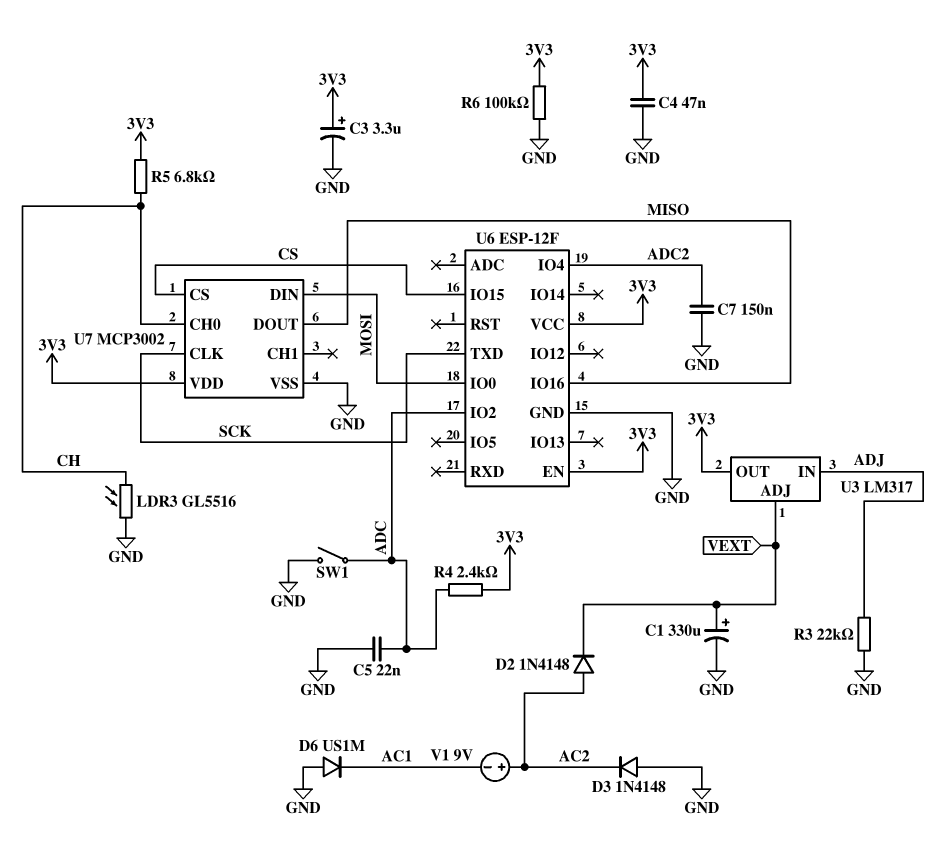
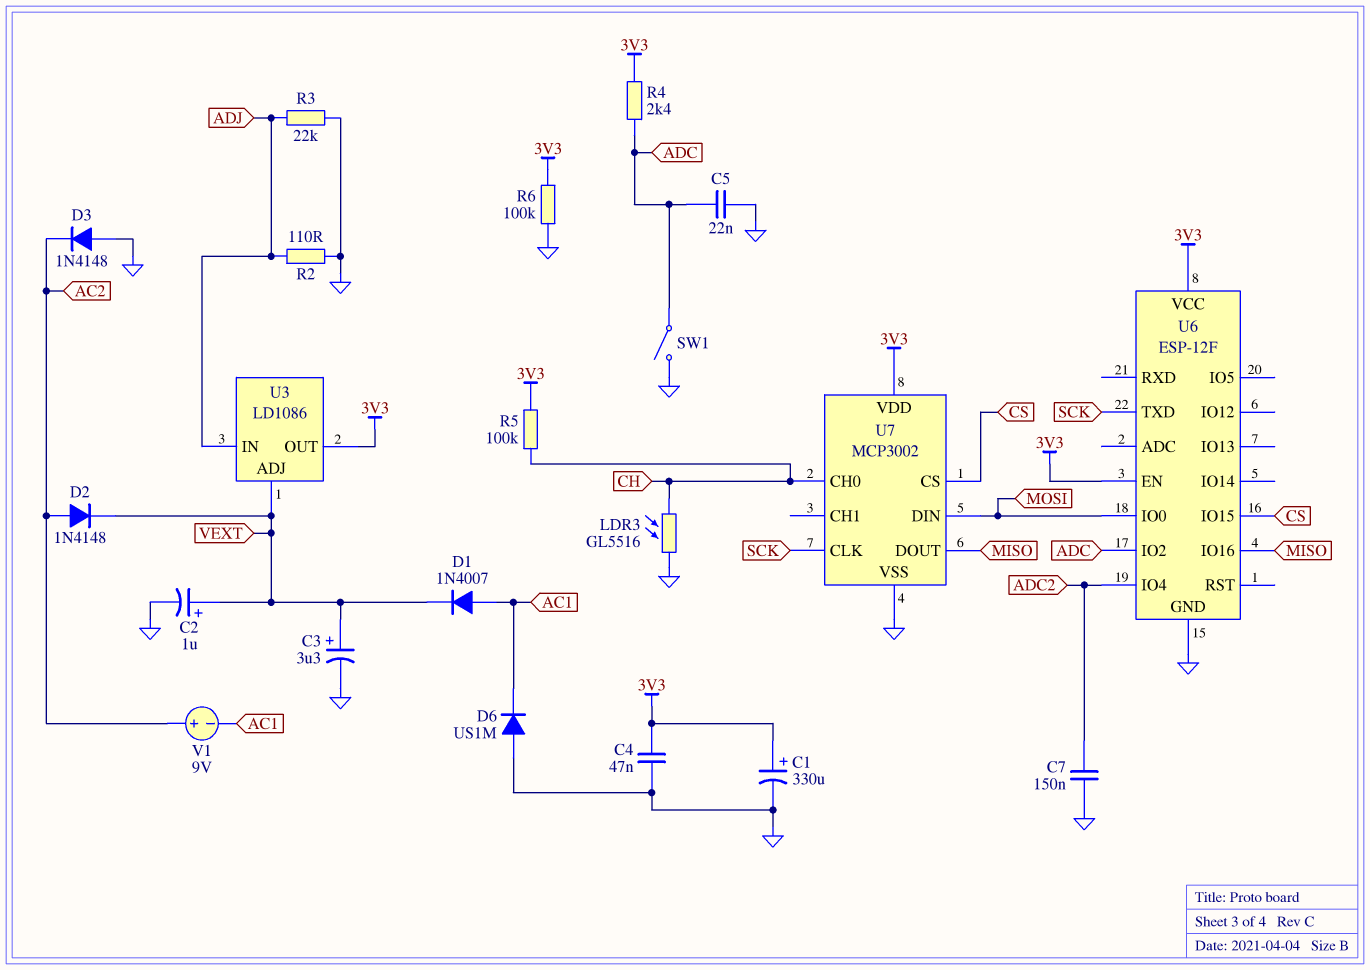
C1: 330uF (plus VEXT, minus GND) -> 330uF (plus 3V3, minus GND)
C2: none -> 1uF (plus VEXT, minus GND)
C3: 3.3uF (plus 3V3, minus GND) -> 3.3uF (plus VEXT, minus GND)
D1: none -> diode 1N4007 (A AC1, K VEXT)
R2: none -> 110 (ADJ, GND)
R5: 6.8k (3V3, CH) -> 100k (3V3, CH)
U3: LM317 -> LD1086

